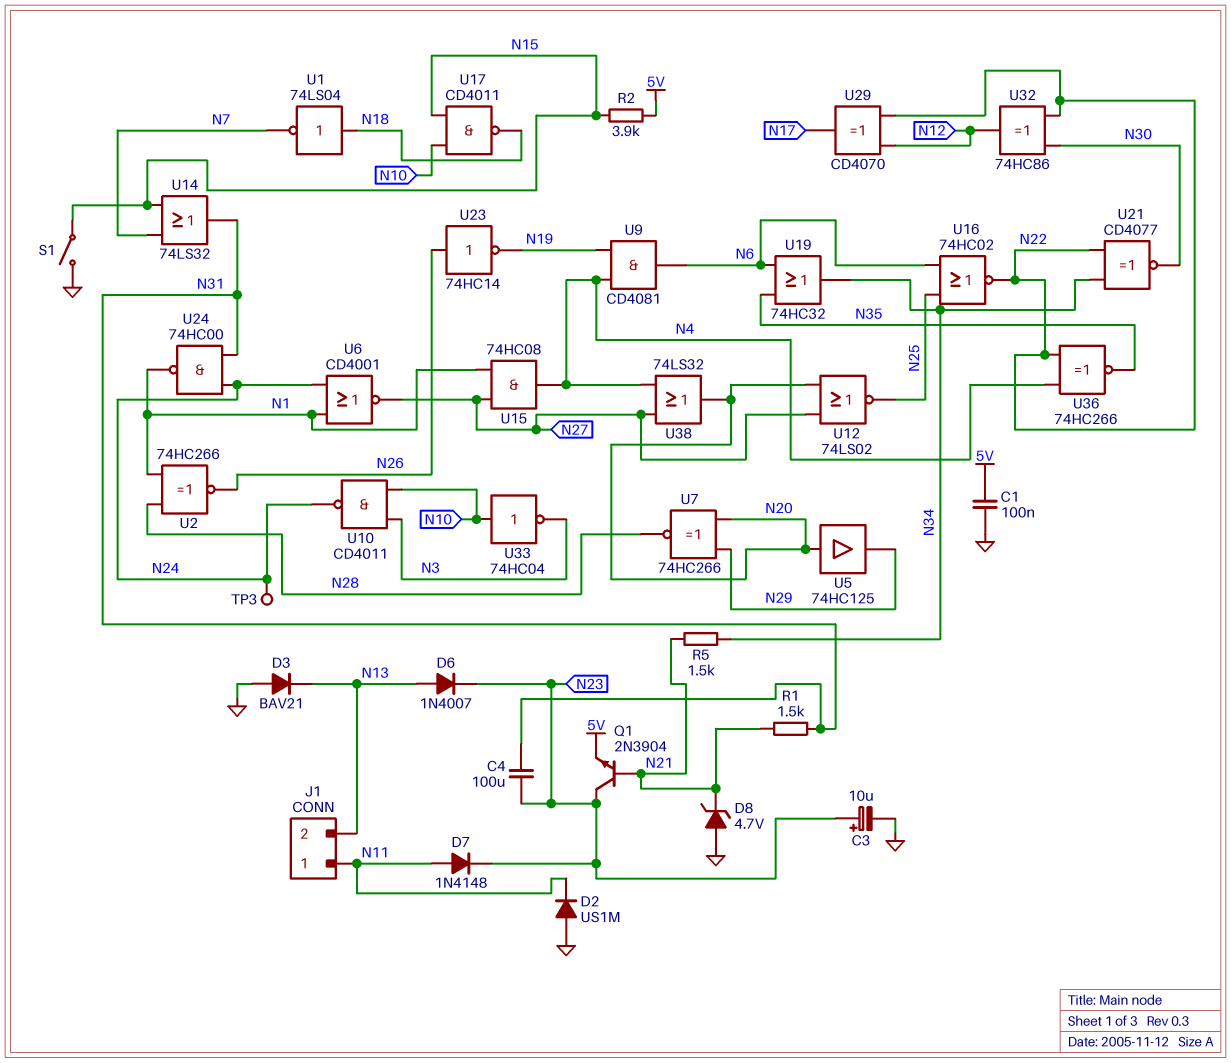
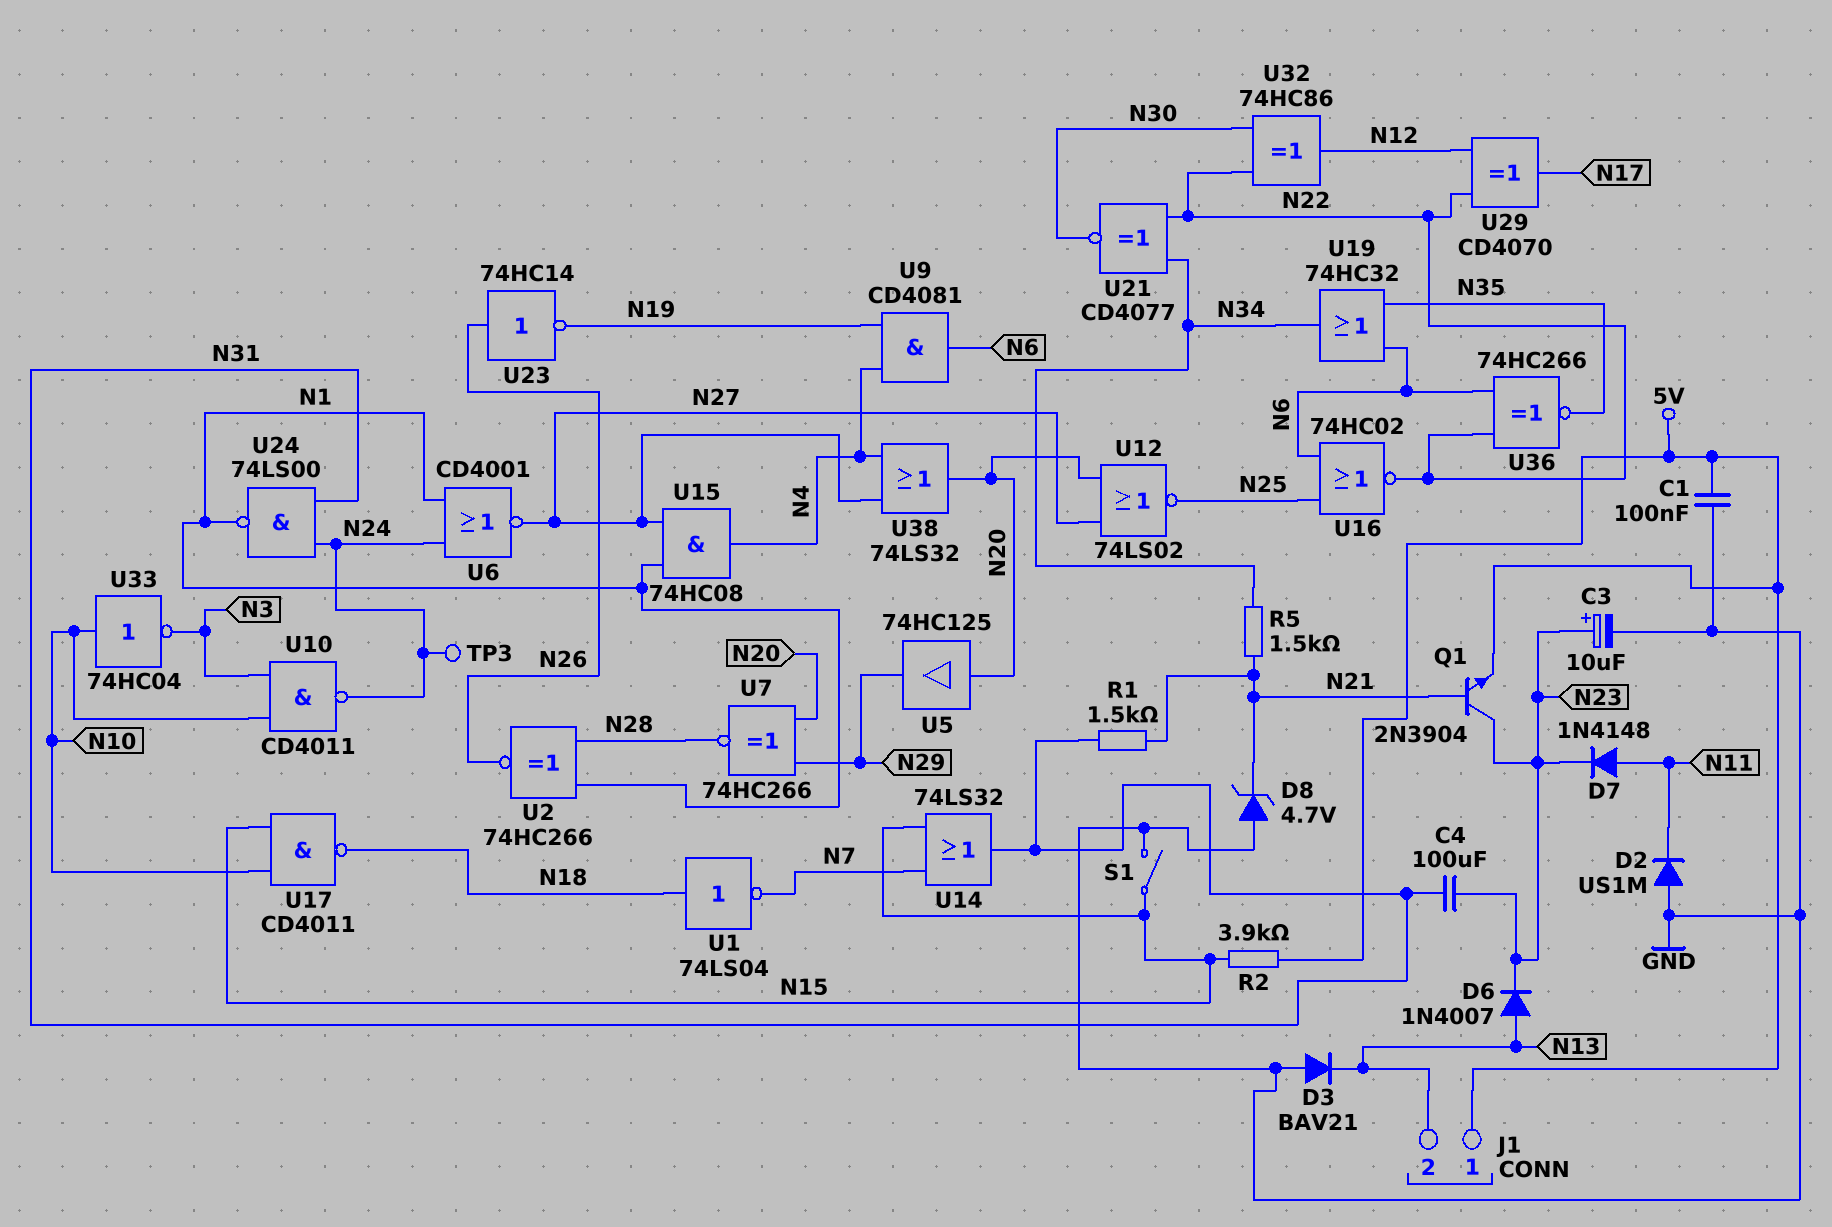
J1 pin 1: N11 -> 5V
U24: NAND 74HC00 (in N24, in N31, out N1) -> NAND 74LS00 (in N24, in N31, out N1)
U36: XNOR 74HC266 (in N4, in N22, out N35) -> XNOR 74HC266 (in N6, in N22, out N35)

